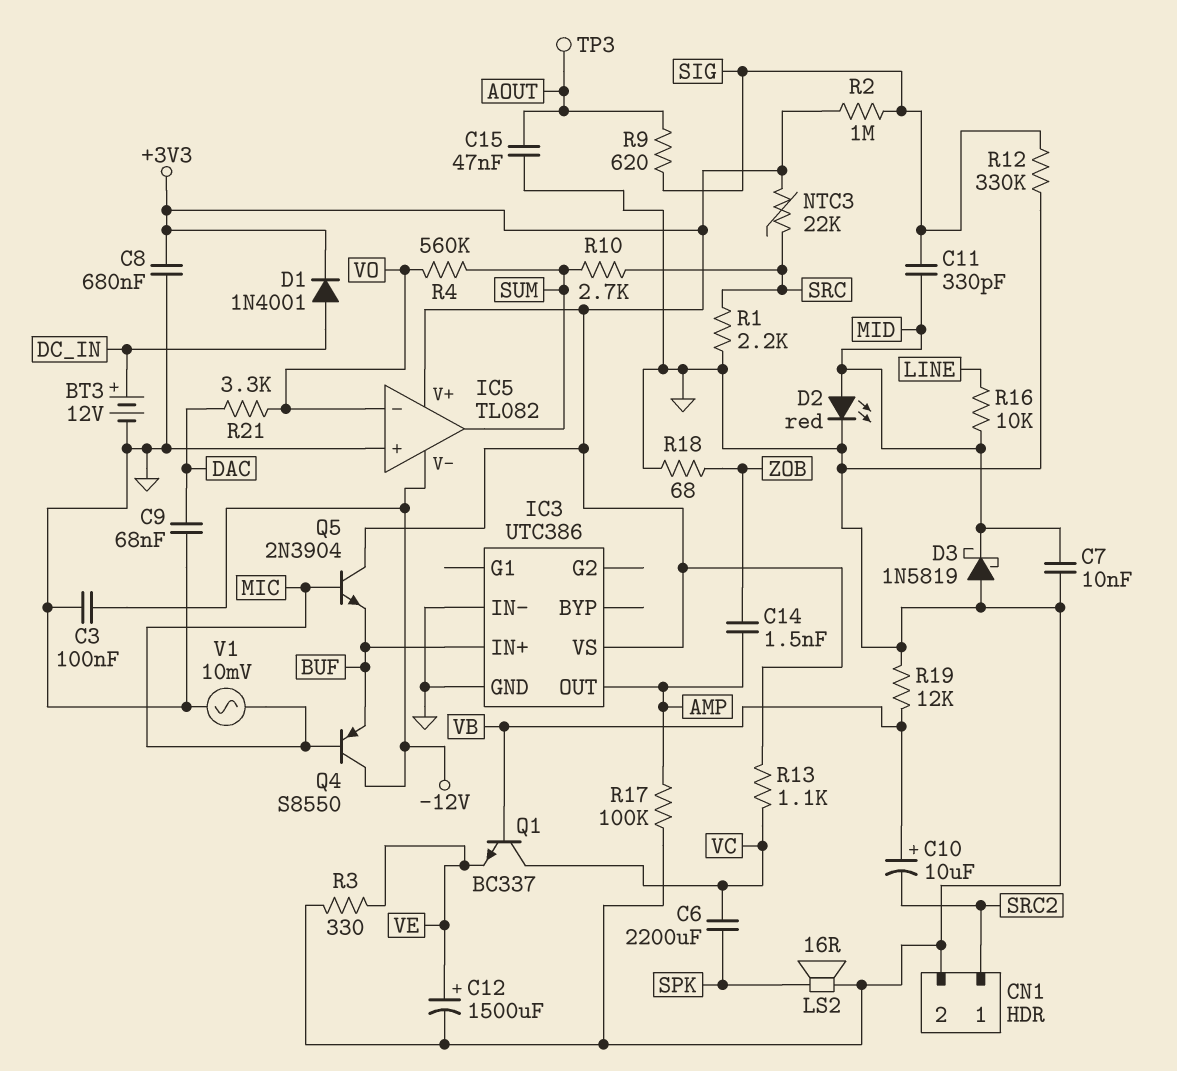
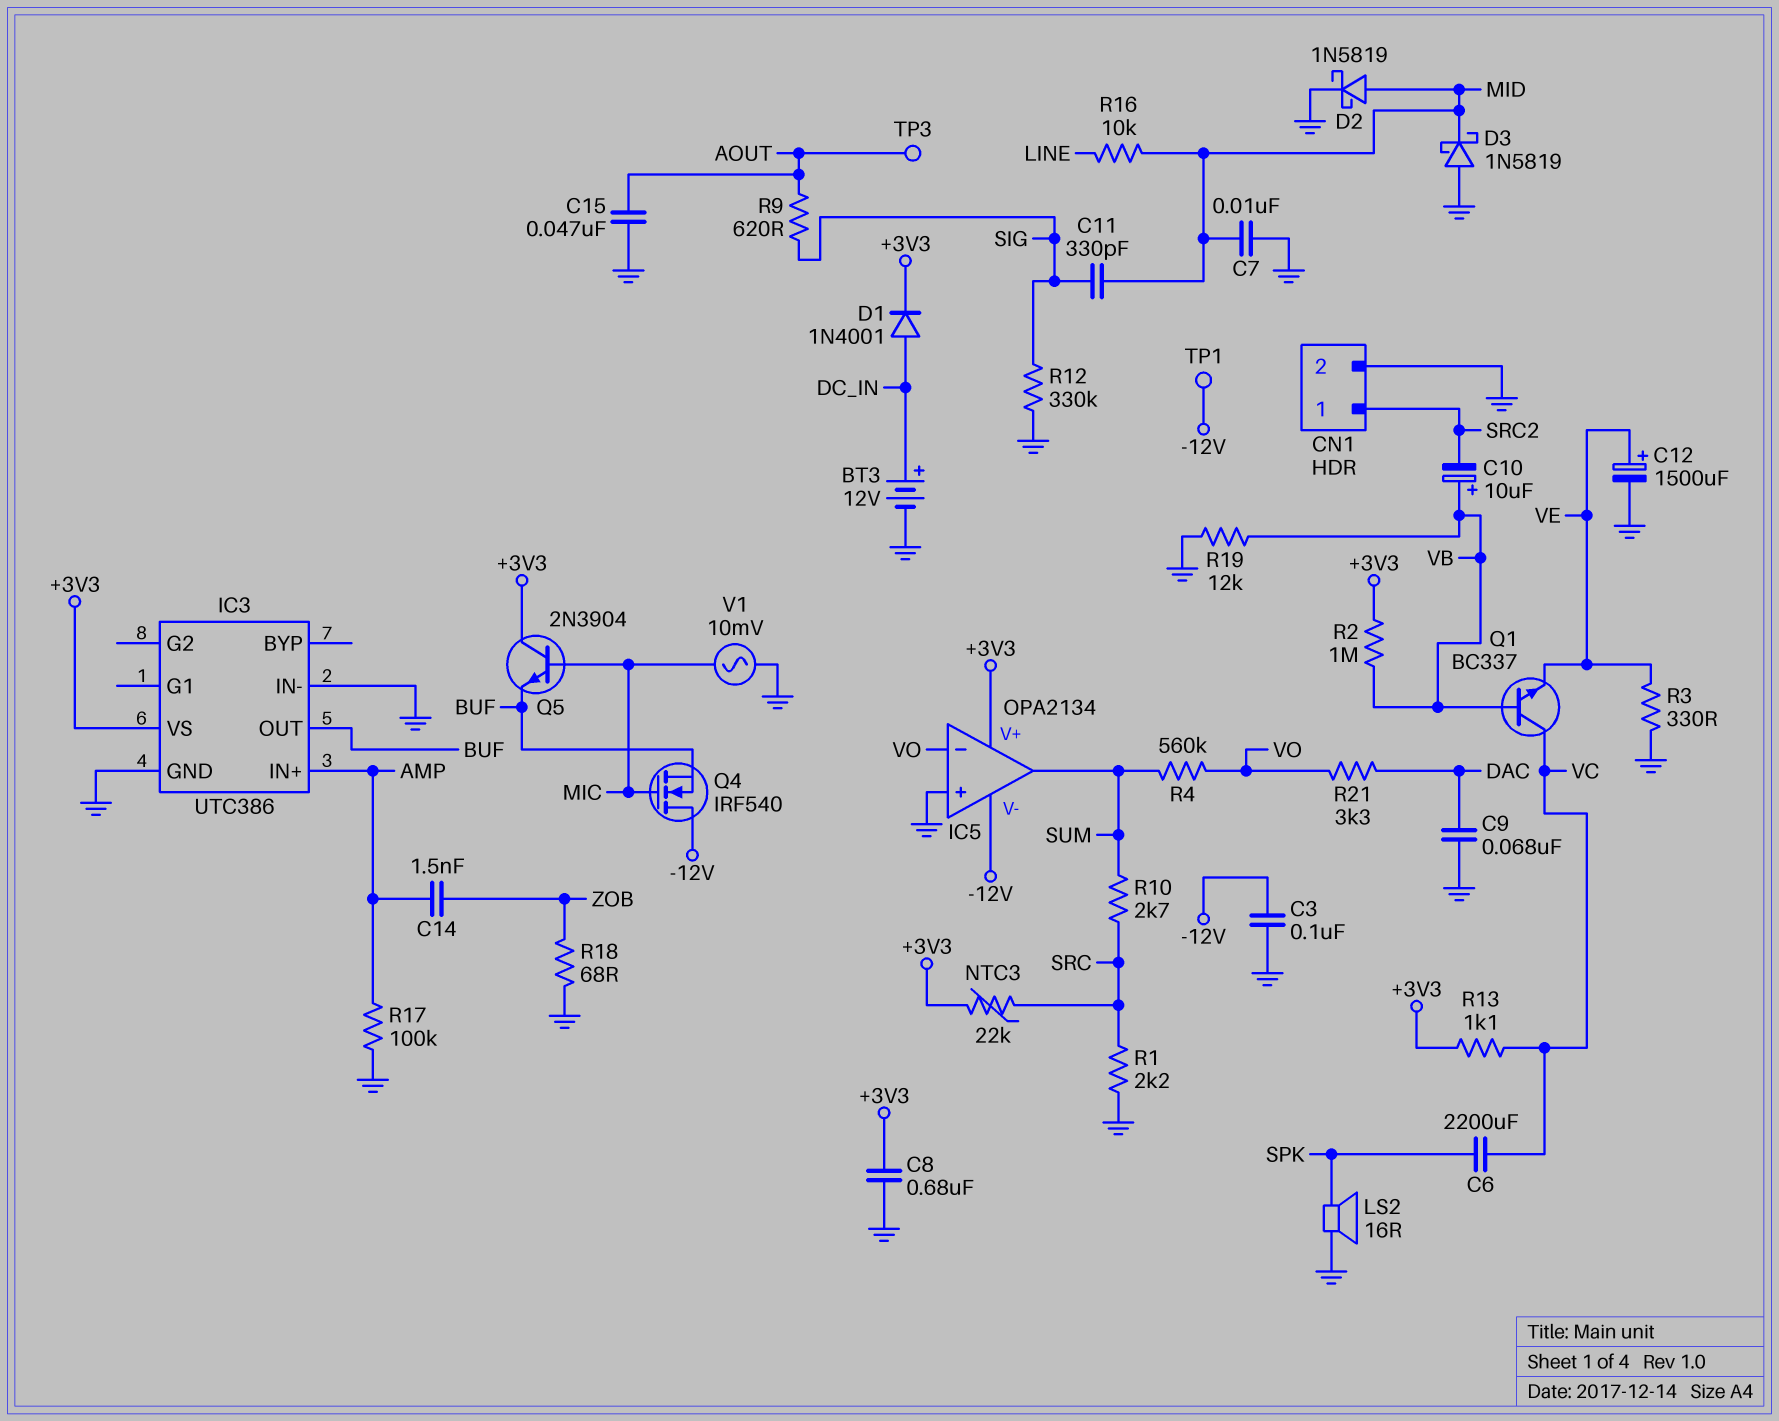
D2: LED red (A MID, K GND) -> schottky 1N5819 (A MID, K GND)
IC3 pin IN+: BUF -> AMP
IC3 pin OUT: AMP -> BUF
IC5: TL082 -> OPA2134
Q4: PNP S8550 (B MIC, C -12V, E BUF) -> NMOS IRF540 (G MIC, D -12V, S BUF)
R2: 1M (+3V3, SIG) -> 1M (+3V3, VB)
TP1: none -> test point (-12V)

